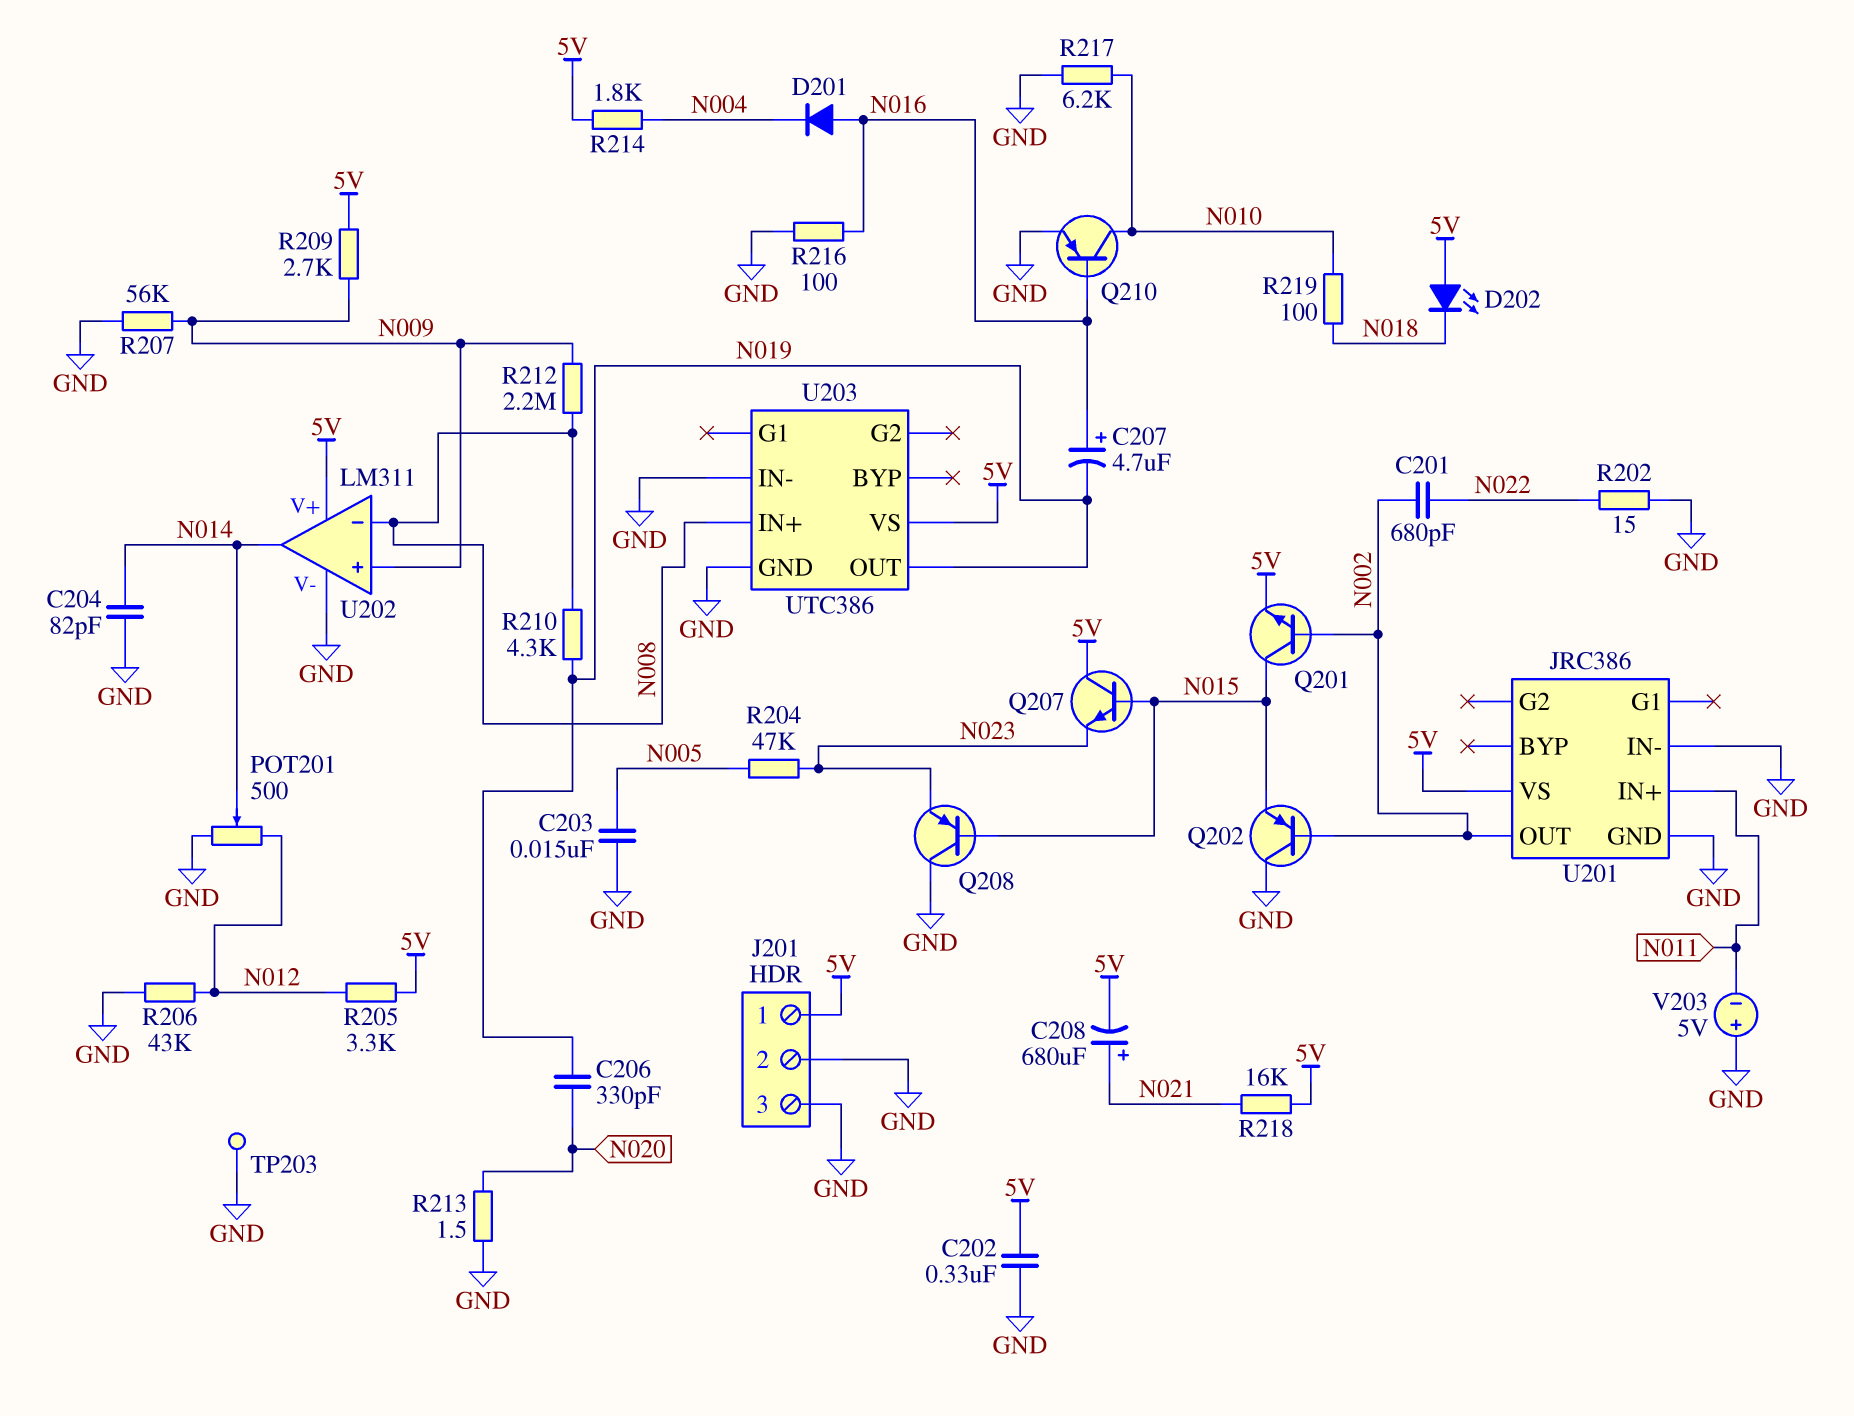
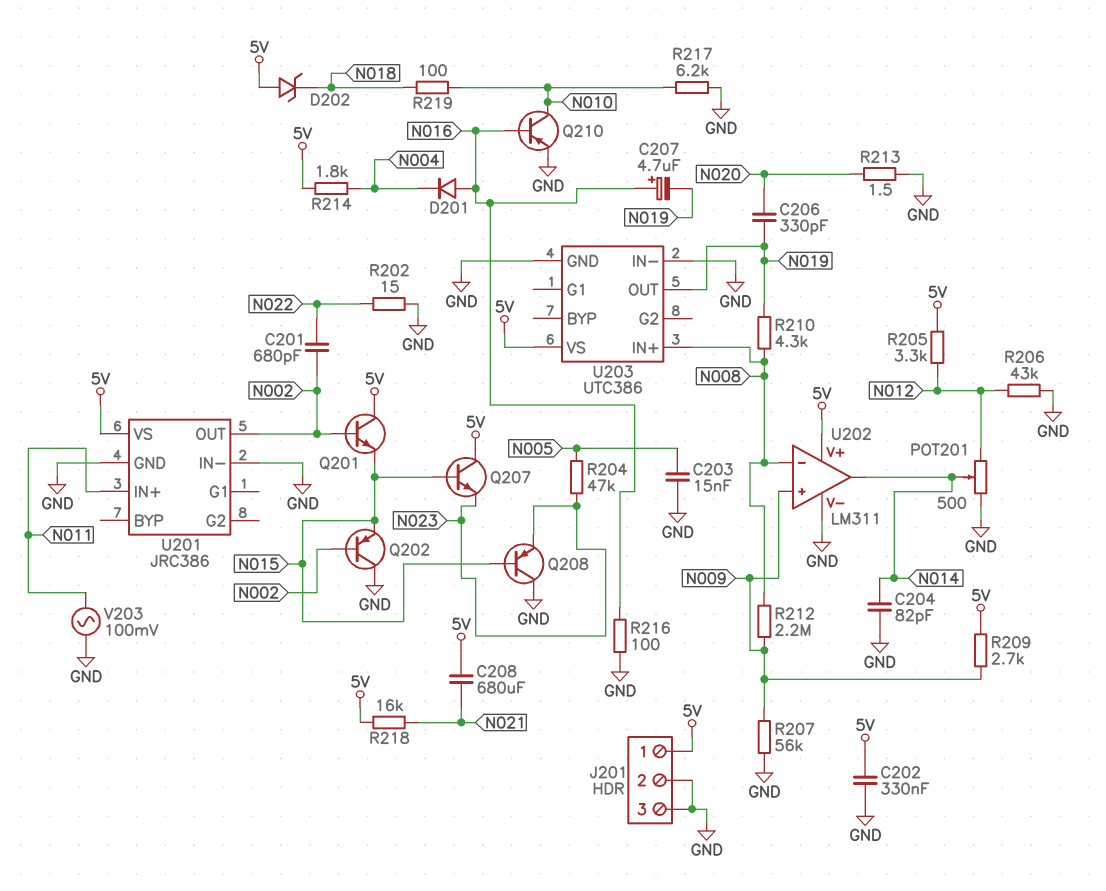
C208: 680uF (plus N021, minus 5V) -> 680uF (5V, N021)
D202: LED (A 5V, K N018) -> zener (A 5V, K N018)
Q201: NPN (B N002, C N015, E 5V) -> NPN (B N002, C 5V, E N015)
TP203: test point (GND) -> none
V203: 5V (plus GND, minus N011) -> AC 100mV (GND, N011)

